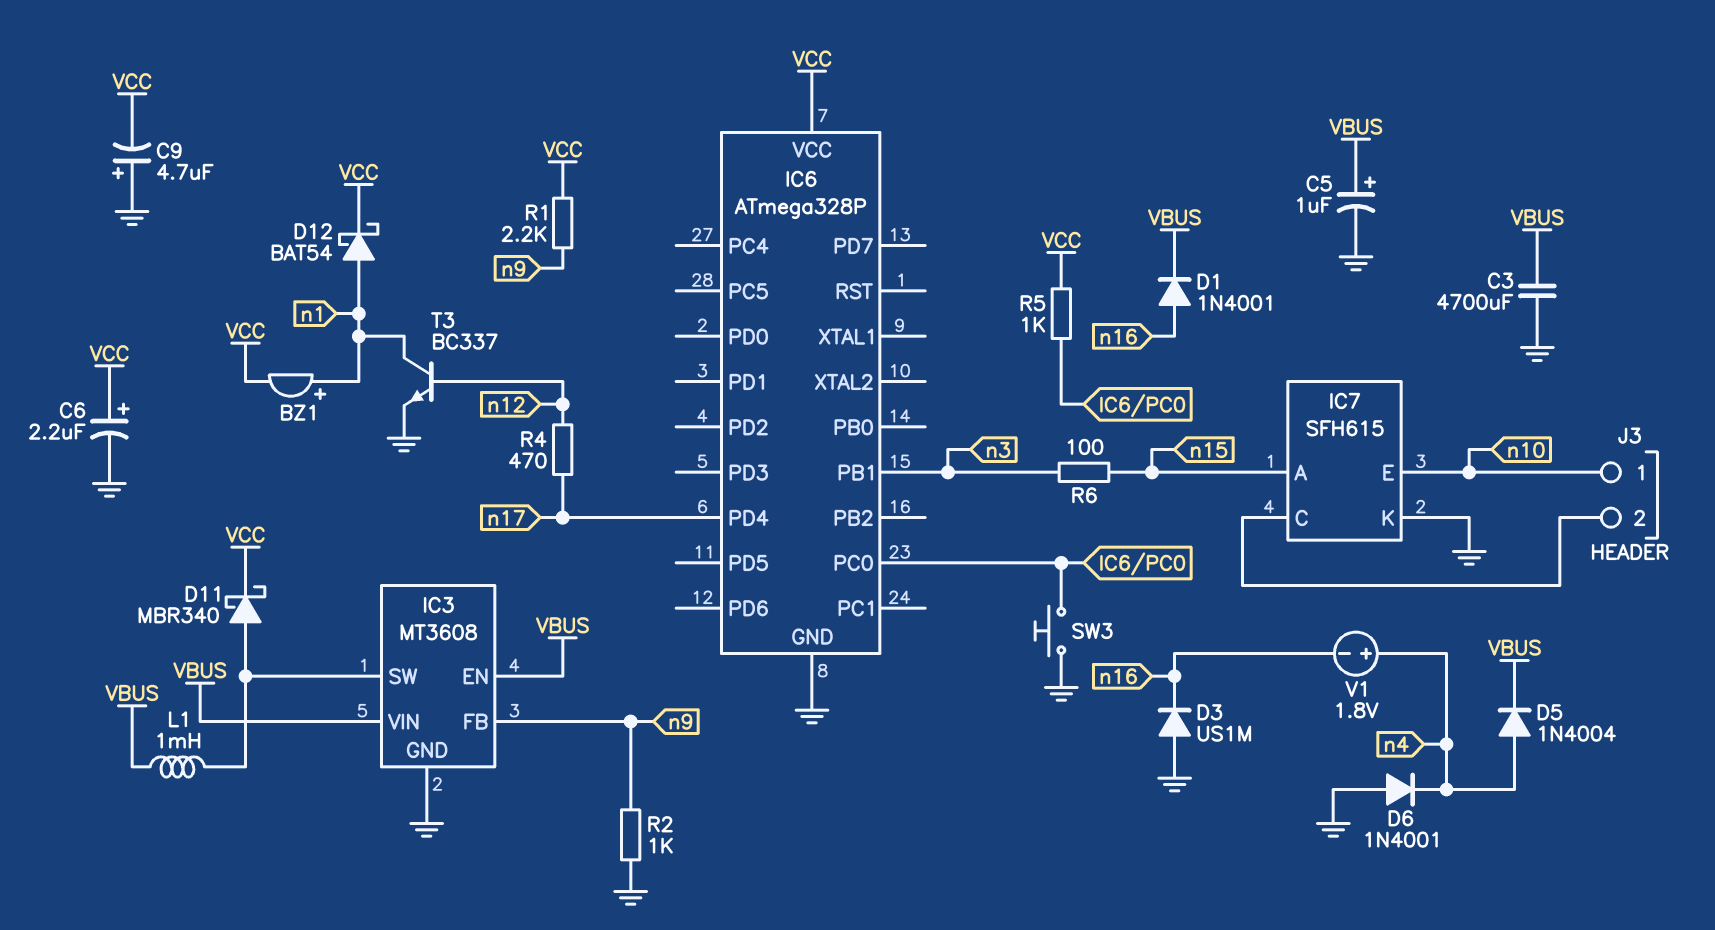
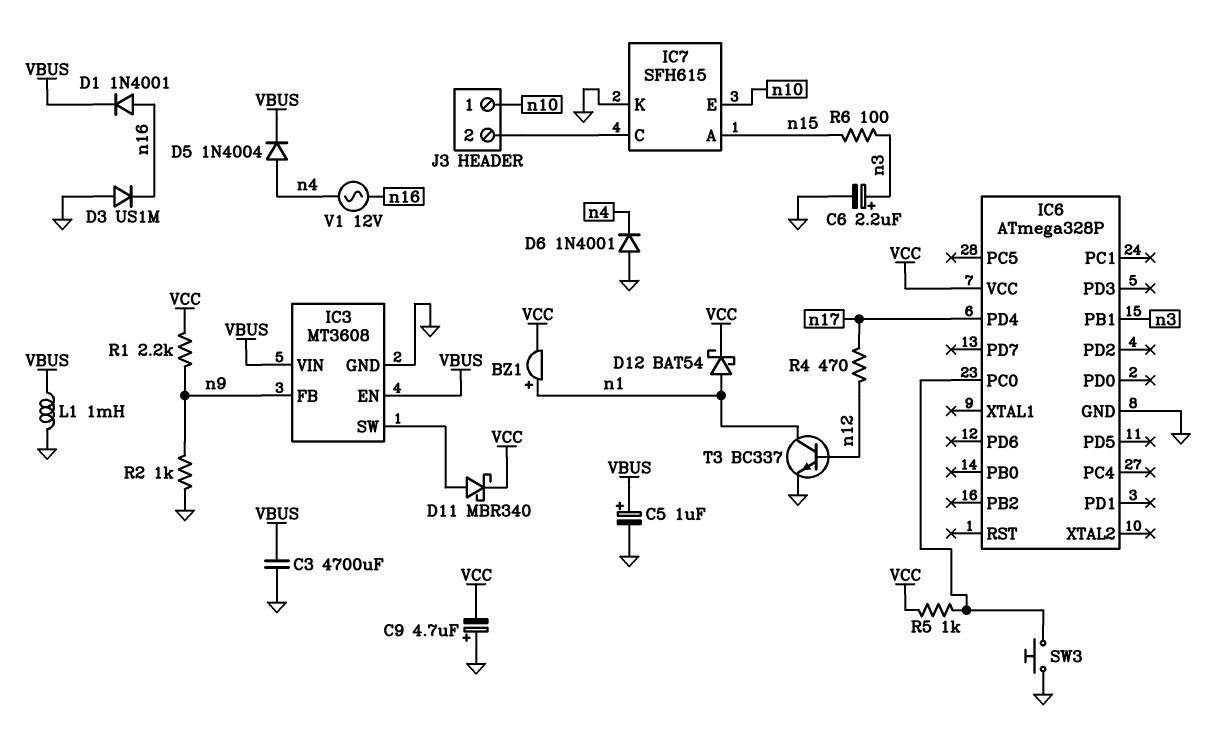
C6: 2.2uF (plus VCC, minus GND) -> 2.2uF (plus n3, minus GND)
L1: 1mH (IC3/SW, VBUS) -> 1mH (GND, VBUS)
V1: 1.8V (plus n4, minus n16) -> AC 12V (n4, n16)

